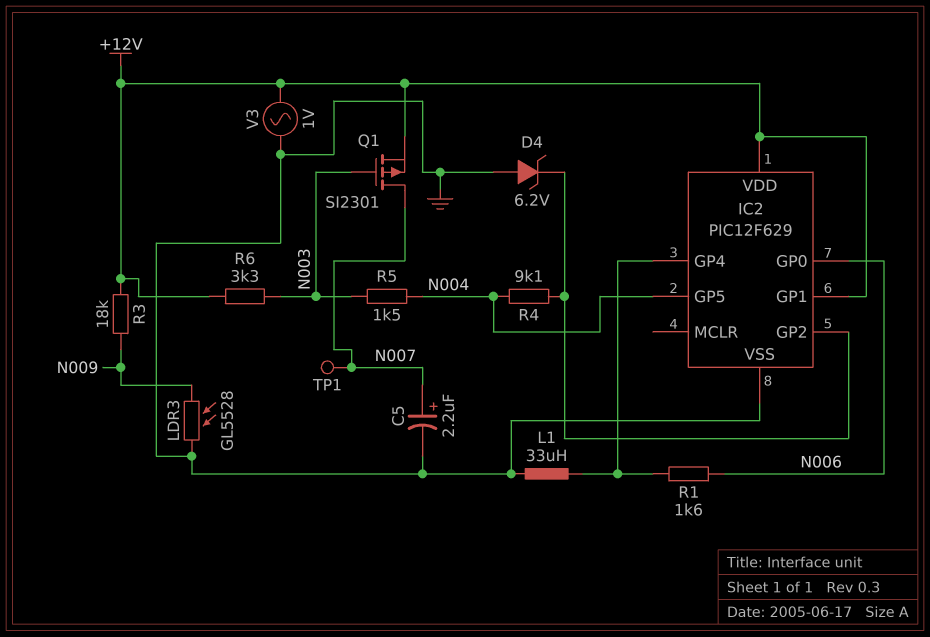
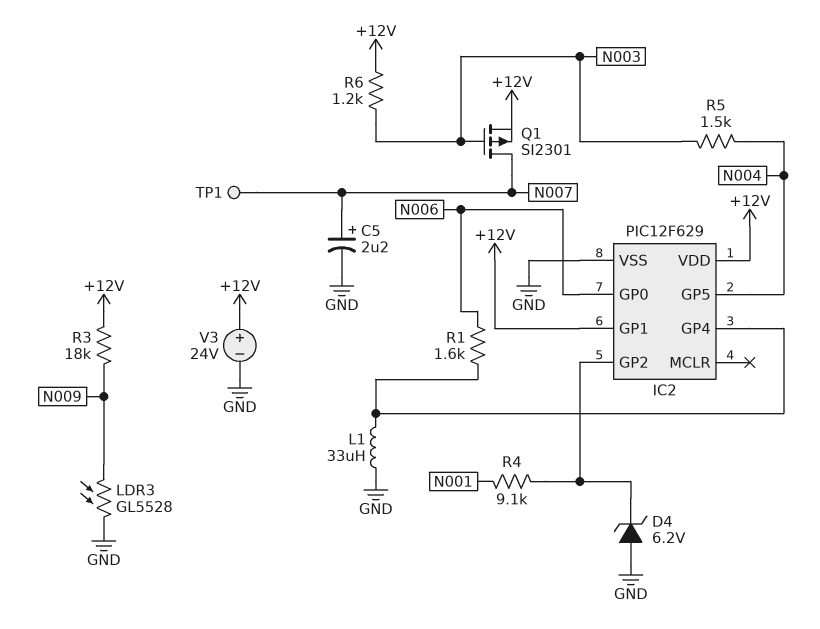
R4: 9.1k (IC2/GP2, N004) -> 9.1k (IC2/GP2, N001)
R6: 3.3k (+12V, N003) -> 1.2k (+12V, N003)
V3: AC 1V (+12V, GND) -> 24V (plus +12V, minus GND)

